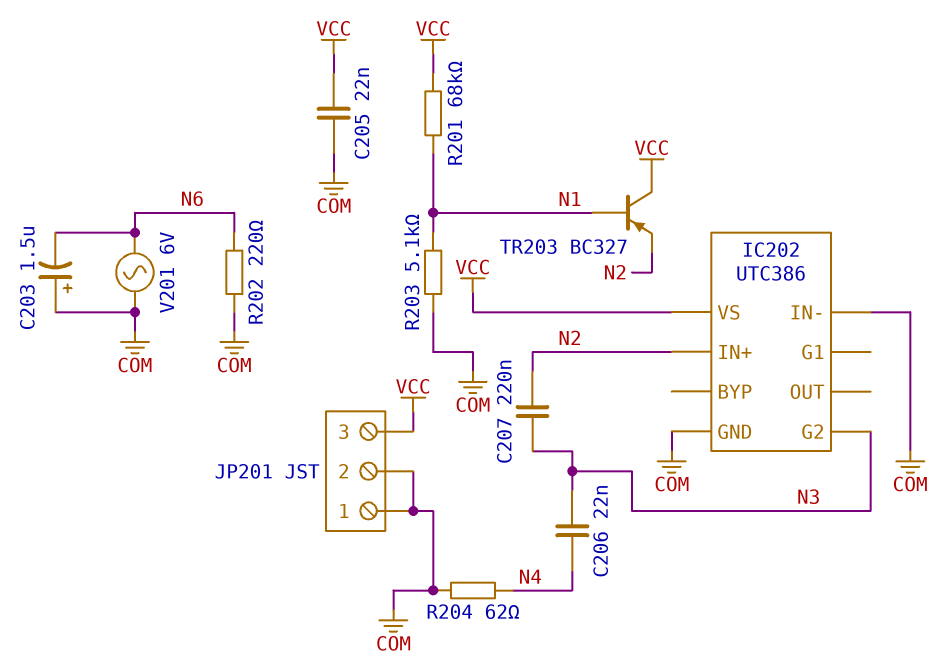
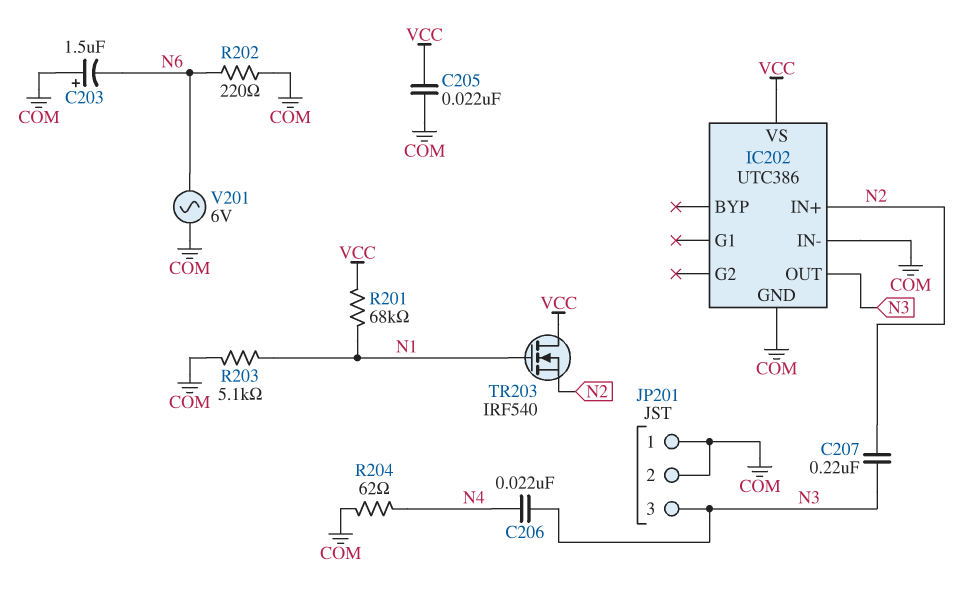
IC202 pin G2: N3 -> none
IC202 pin OUT: none -> N3
JP201 pin 3: VCC -> N3
TR203: PNP BC327 (B N1, C VCC, E N2) -> NMOS IRF540 (G N1, D VCC, S N2)

